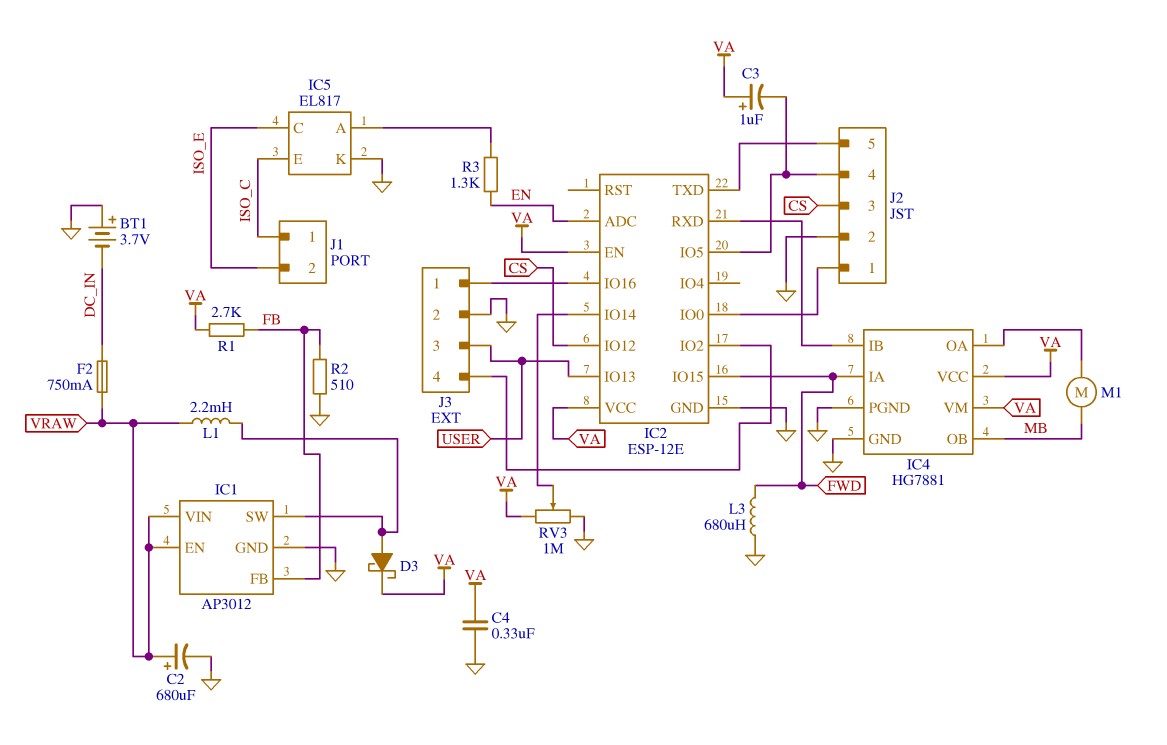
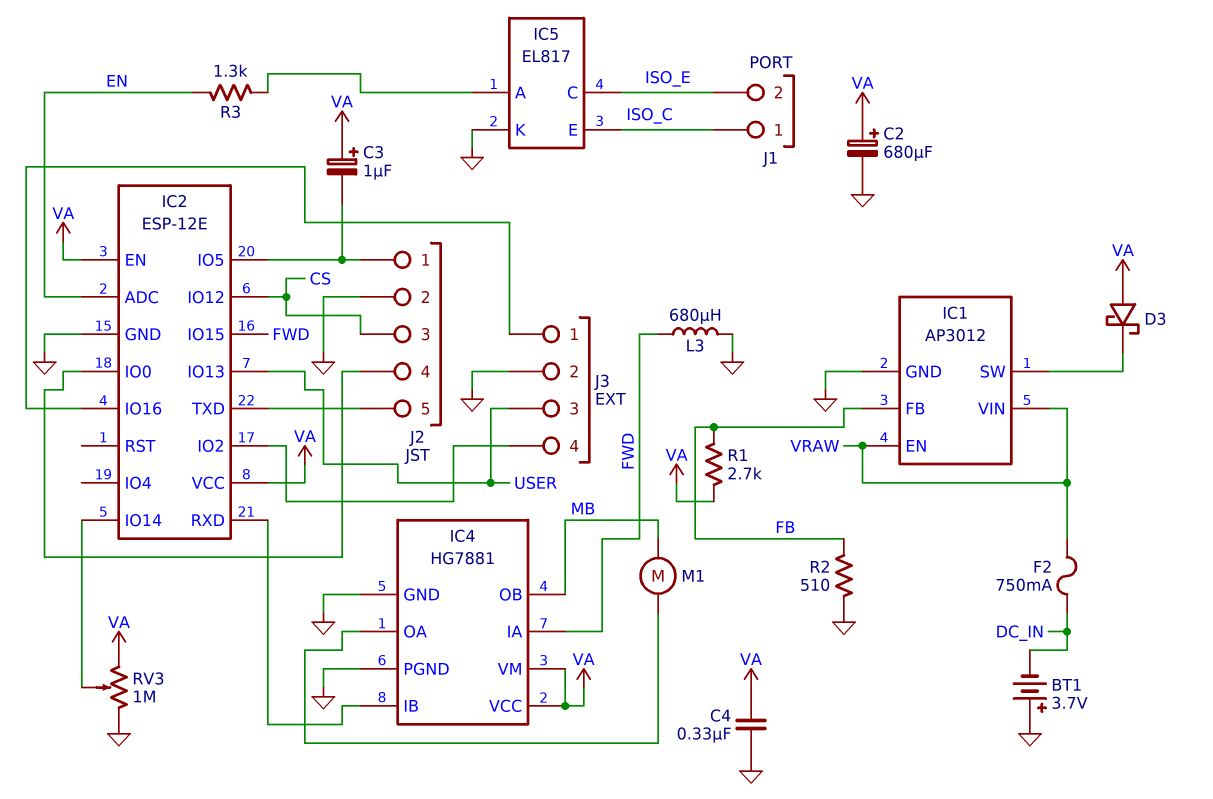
C2: 680uF (plus VRAW, minus GND) -> 680uF (plus VA, minus GND)
D3: schottky (A IC1/SW, K VA) -> schottky (A VA, K IC1/SW)
J2 pin 1: IC2/IO0 -> IC2/IO5
J2 pin 4: IC2/IO5 -> IC2/IO0
L1: 2.2mH (IC1/SW, VRAW) -> none

